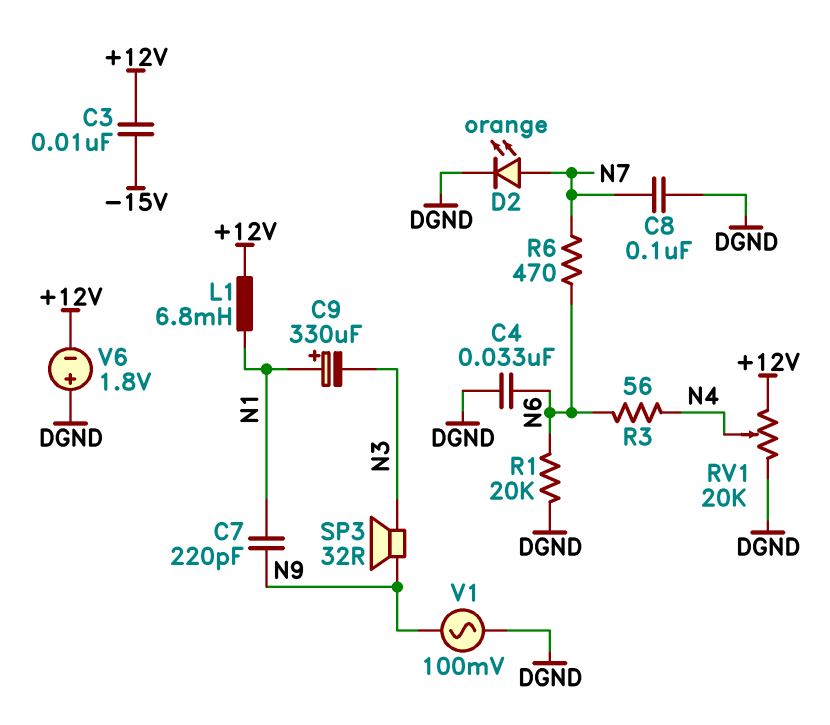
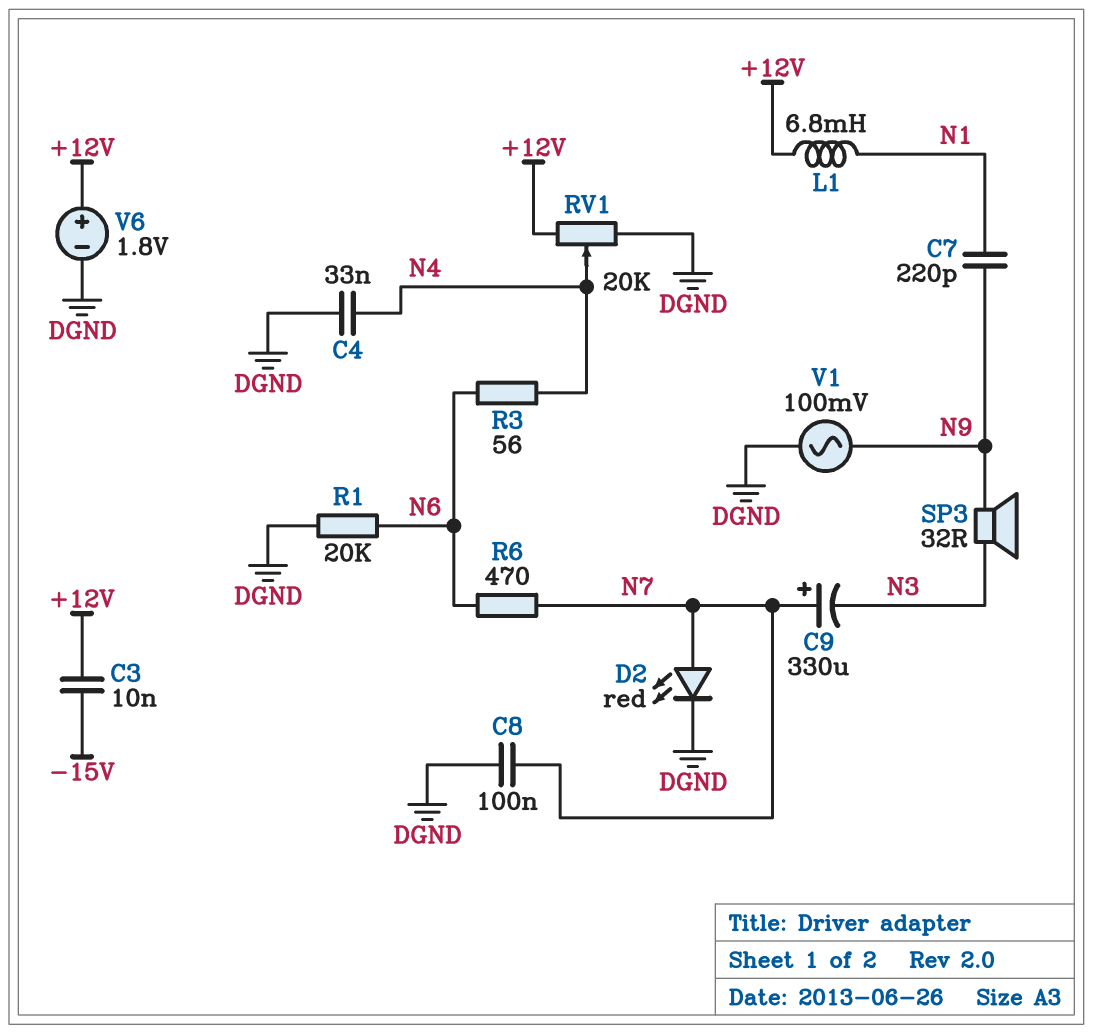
C4: 33nF (DGND, N6) -> 33nF (DGND, N4)
C9: 330uF (plus N1, minus N3) -> 330uF (plus N7, minus N3)
D2: LED orange (A N7, K DGND) -> LED red (A N7, K DGND)
V6: 1.8V (plus DGND, minus +12V) -> 1.8V (plus +12V, minus DGND)

